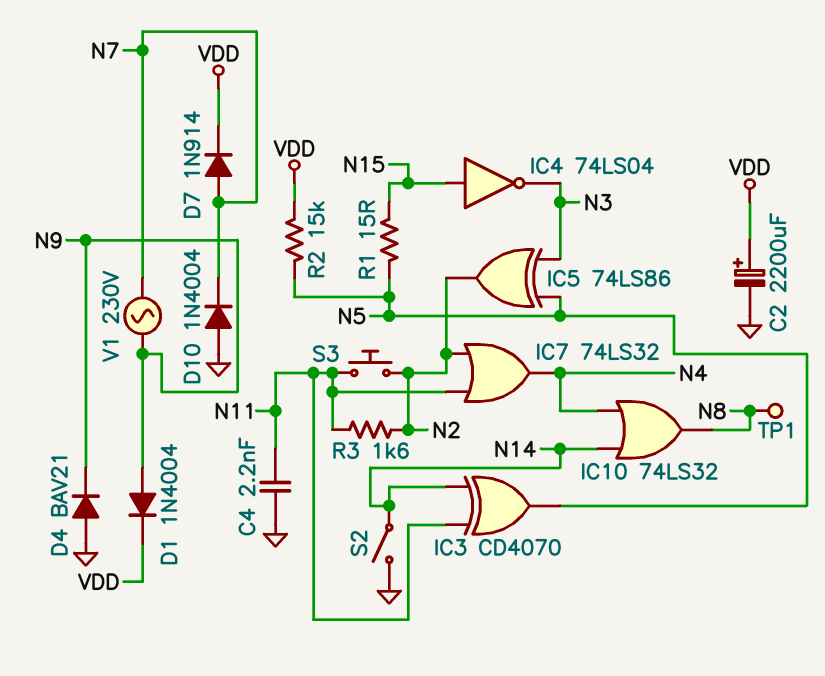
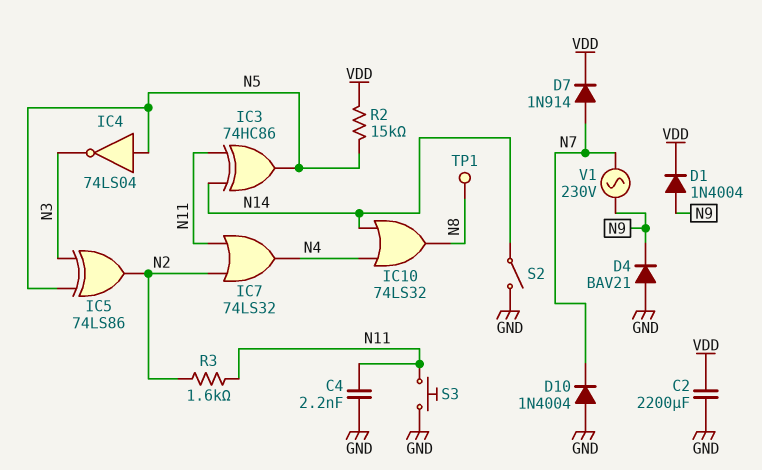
C2: 2200uF (plus VDD, minus GND) -> 2200uF (GND, VDD)
IC3: XOR CD4070 (in N11, in N14, out N5) -> XOR 74HC86 (in N11, in N14, out N5)
IC4: NOT 74LS04 (in N15, out N3) -> NOT 74LS04 (in N5, out N3)
R1: 15 (N5, N15) -> none
S3: button (N2, N11) -> button (GND, N11)

